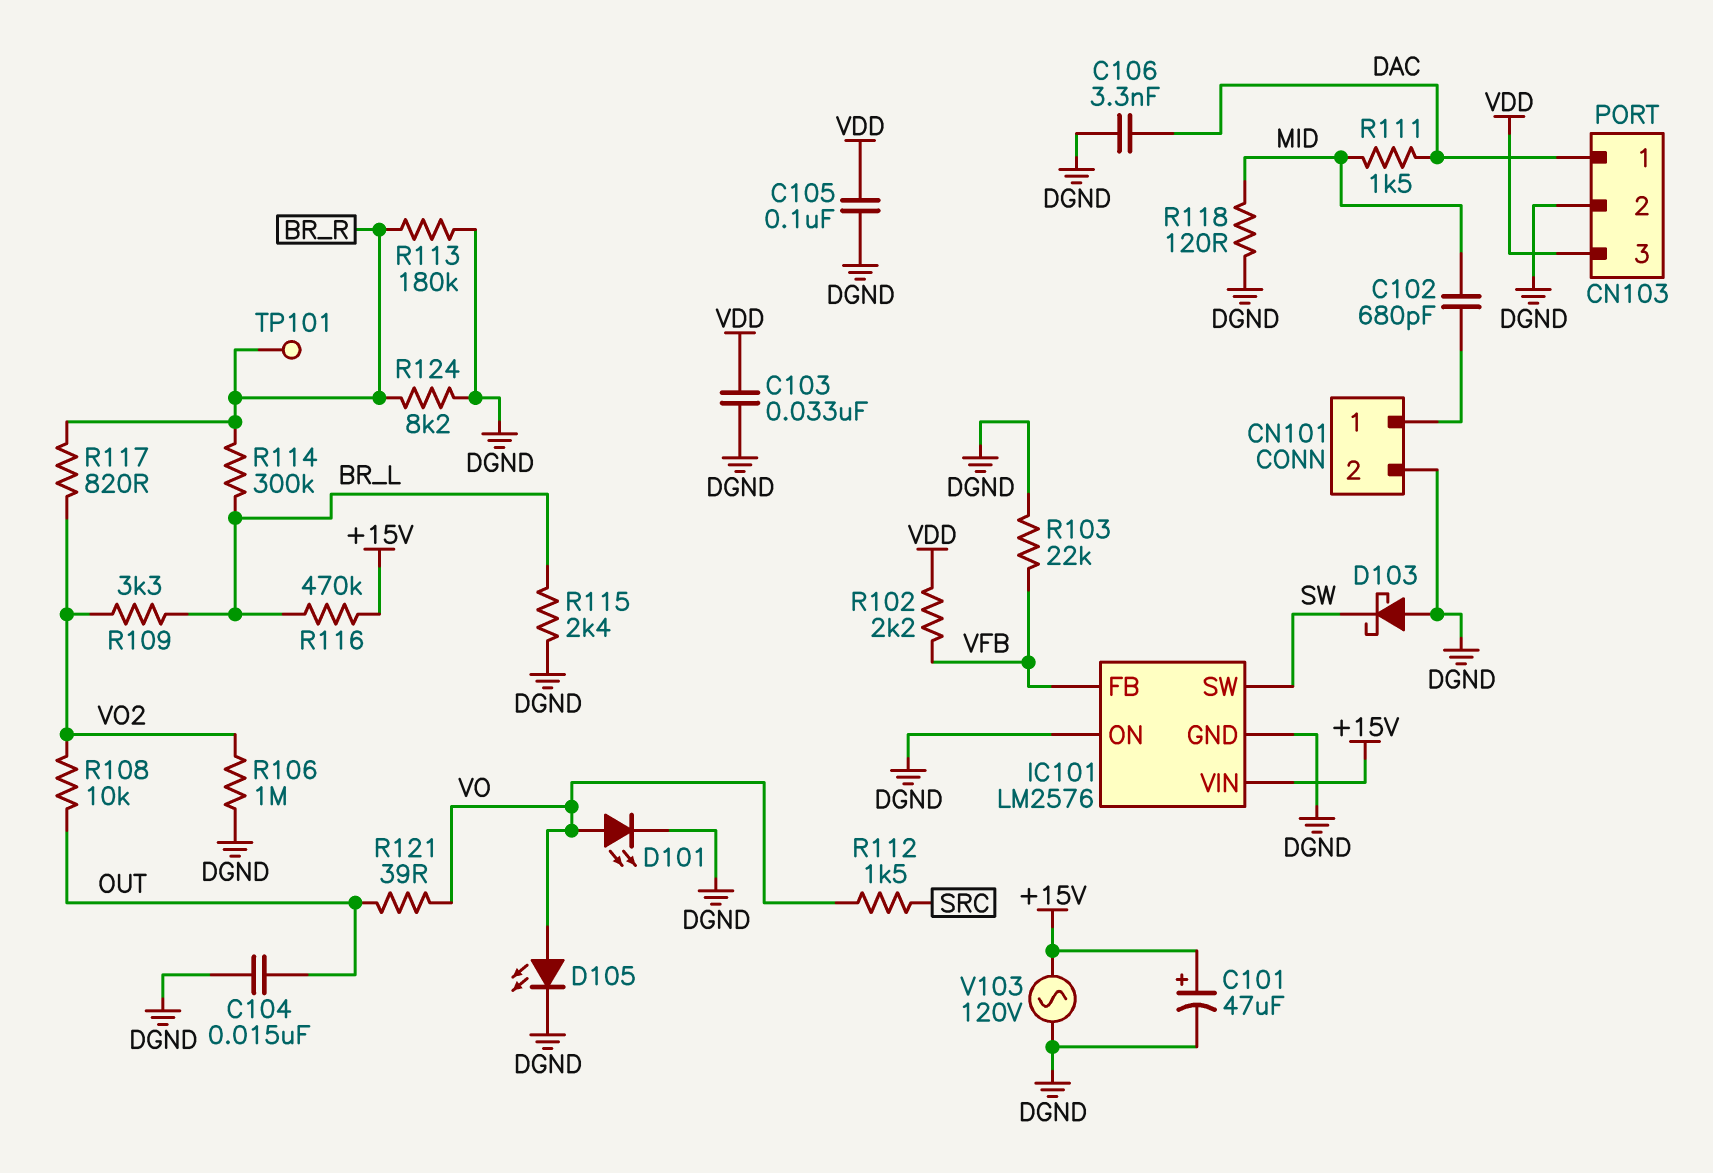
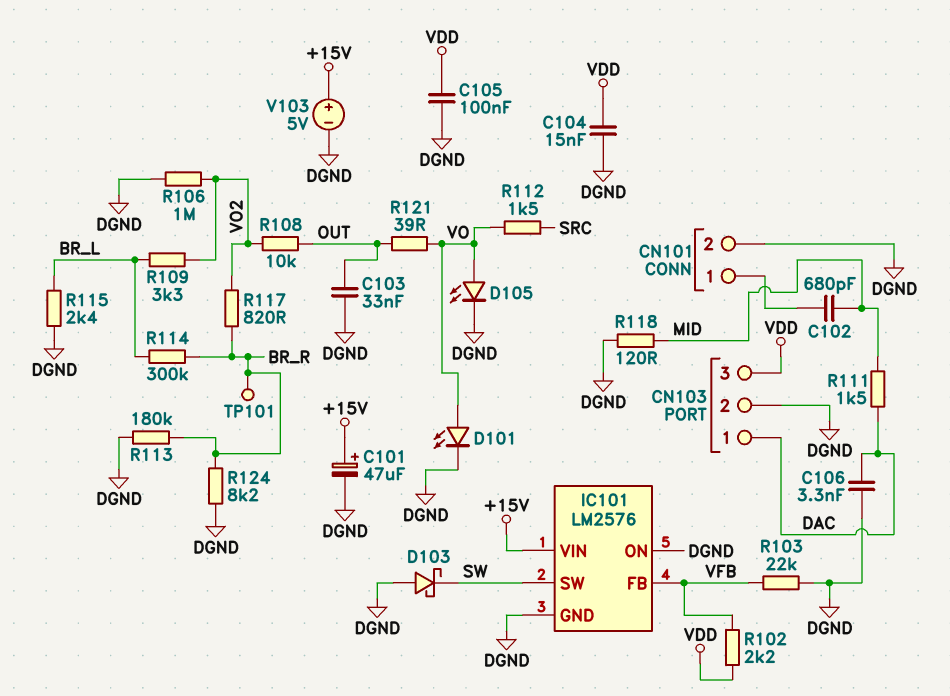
C103: 33nF (DGND, VDD) -> 33nF (DGND, OUT)
C104: 15nF (DGND, OUT) -> 15nF (DGND, VDD)
R116: 470k (+15V, BR_L) -> none
V103: AC 120V (+15V, DGND) -> 5V (plus +15V, minus DGND)

